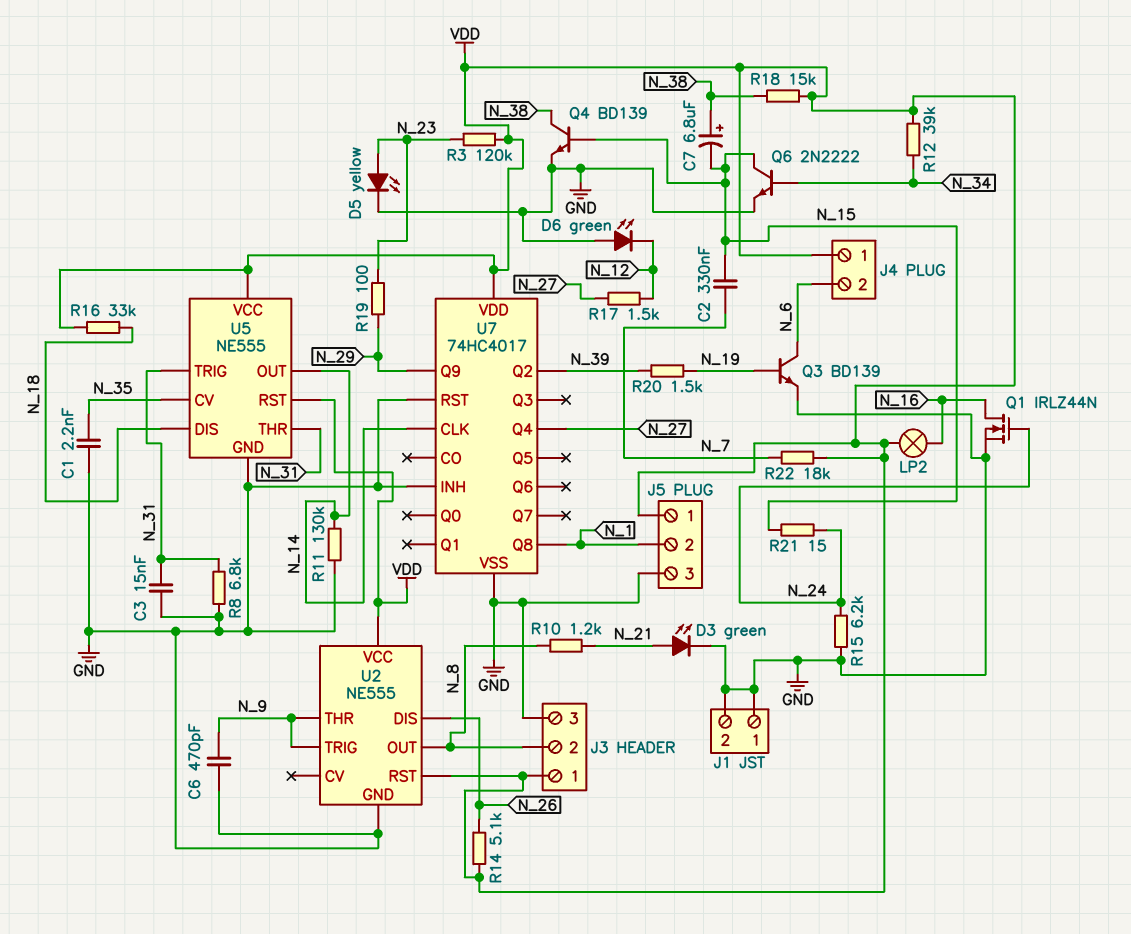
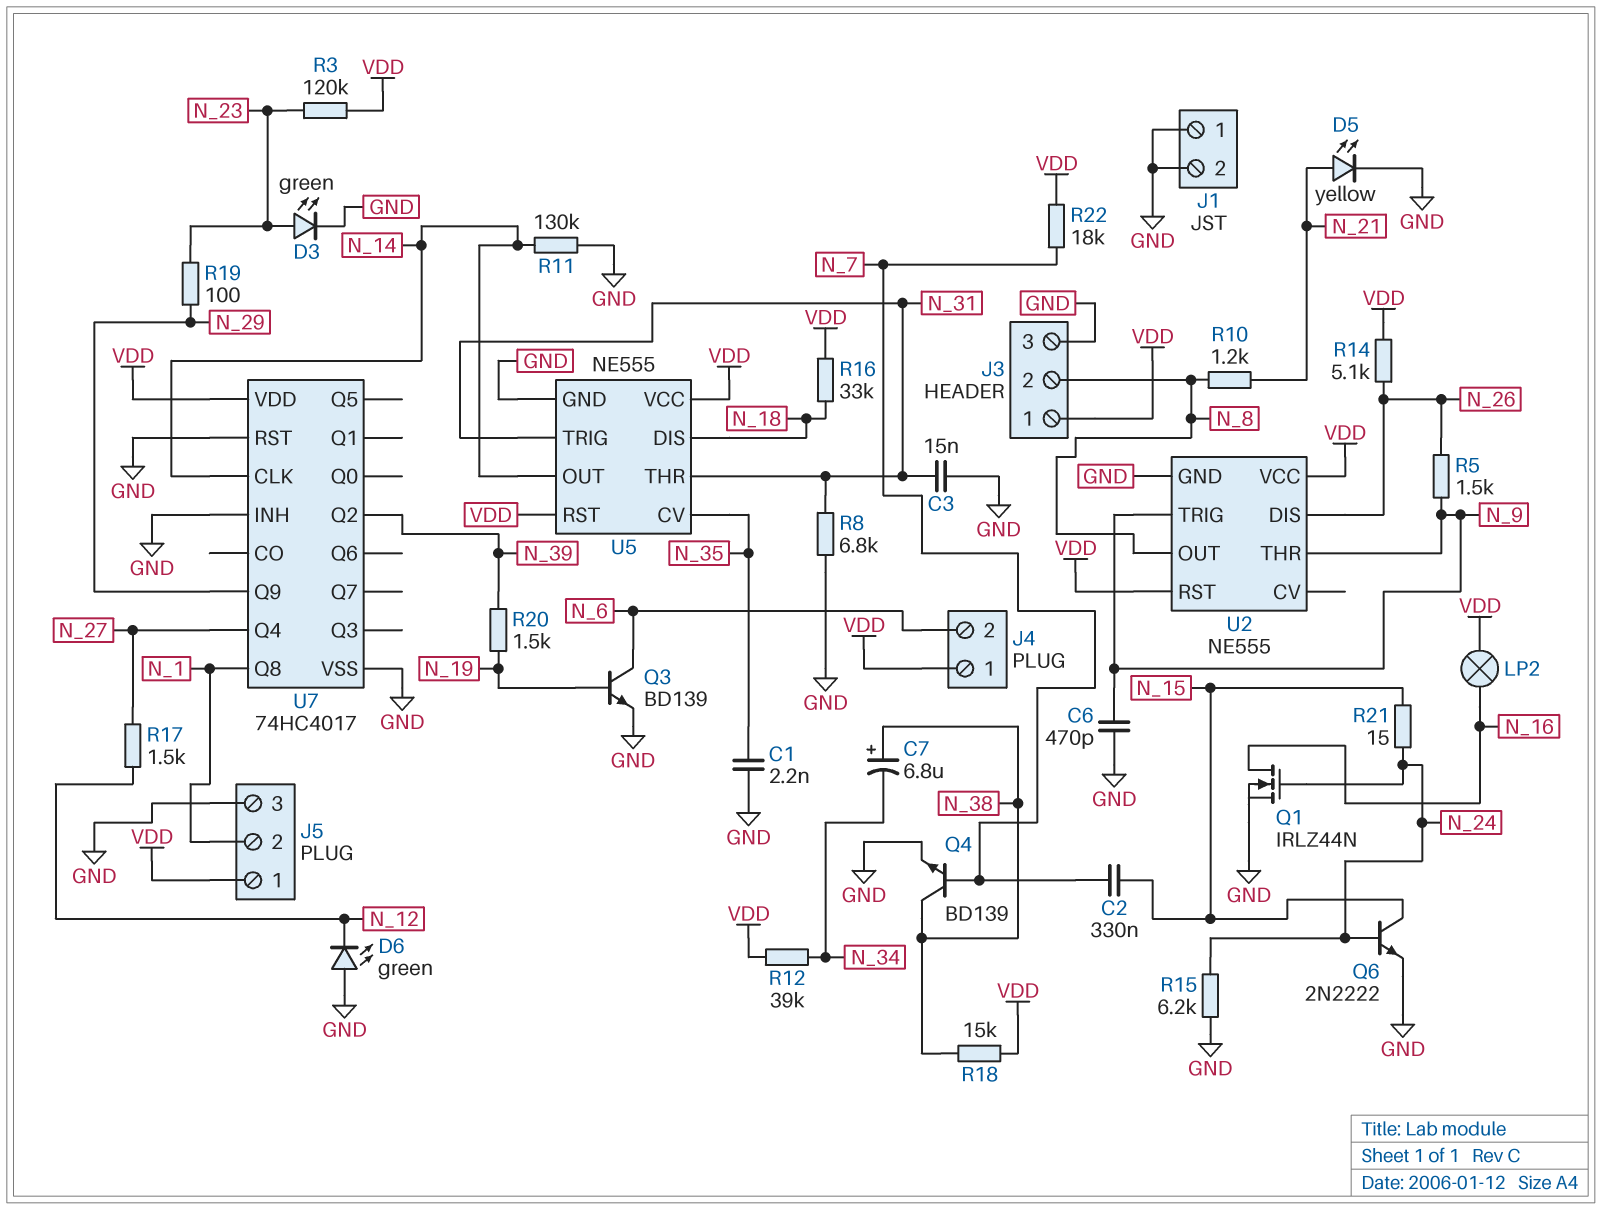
C7: 6.8uF (plus N_38, minus N_15) -> 6.8uF (plus N_38, minus N_34)
D3: LED green (A N_21, K GND) -> LED green (A N_23, K GND)
D5: LED yellow (A N_23, K GND) -> LED yellow (A N_21, K GND)
Q4: NPN BD139 (B N_15, C N_38, E GND) -> NPN BD139 (B N_7, C N_38, E GND)
Q6: NPN 2N2222 (B N_34, C N_15, E GND) -> NPN 2N2222 (B N_24, C N_15, E GND)
R5: none -> 1.5k (N_9, N_26)

